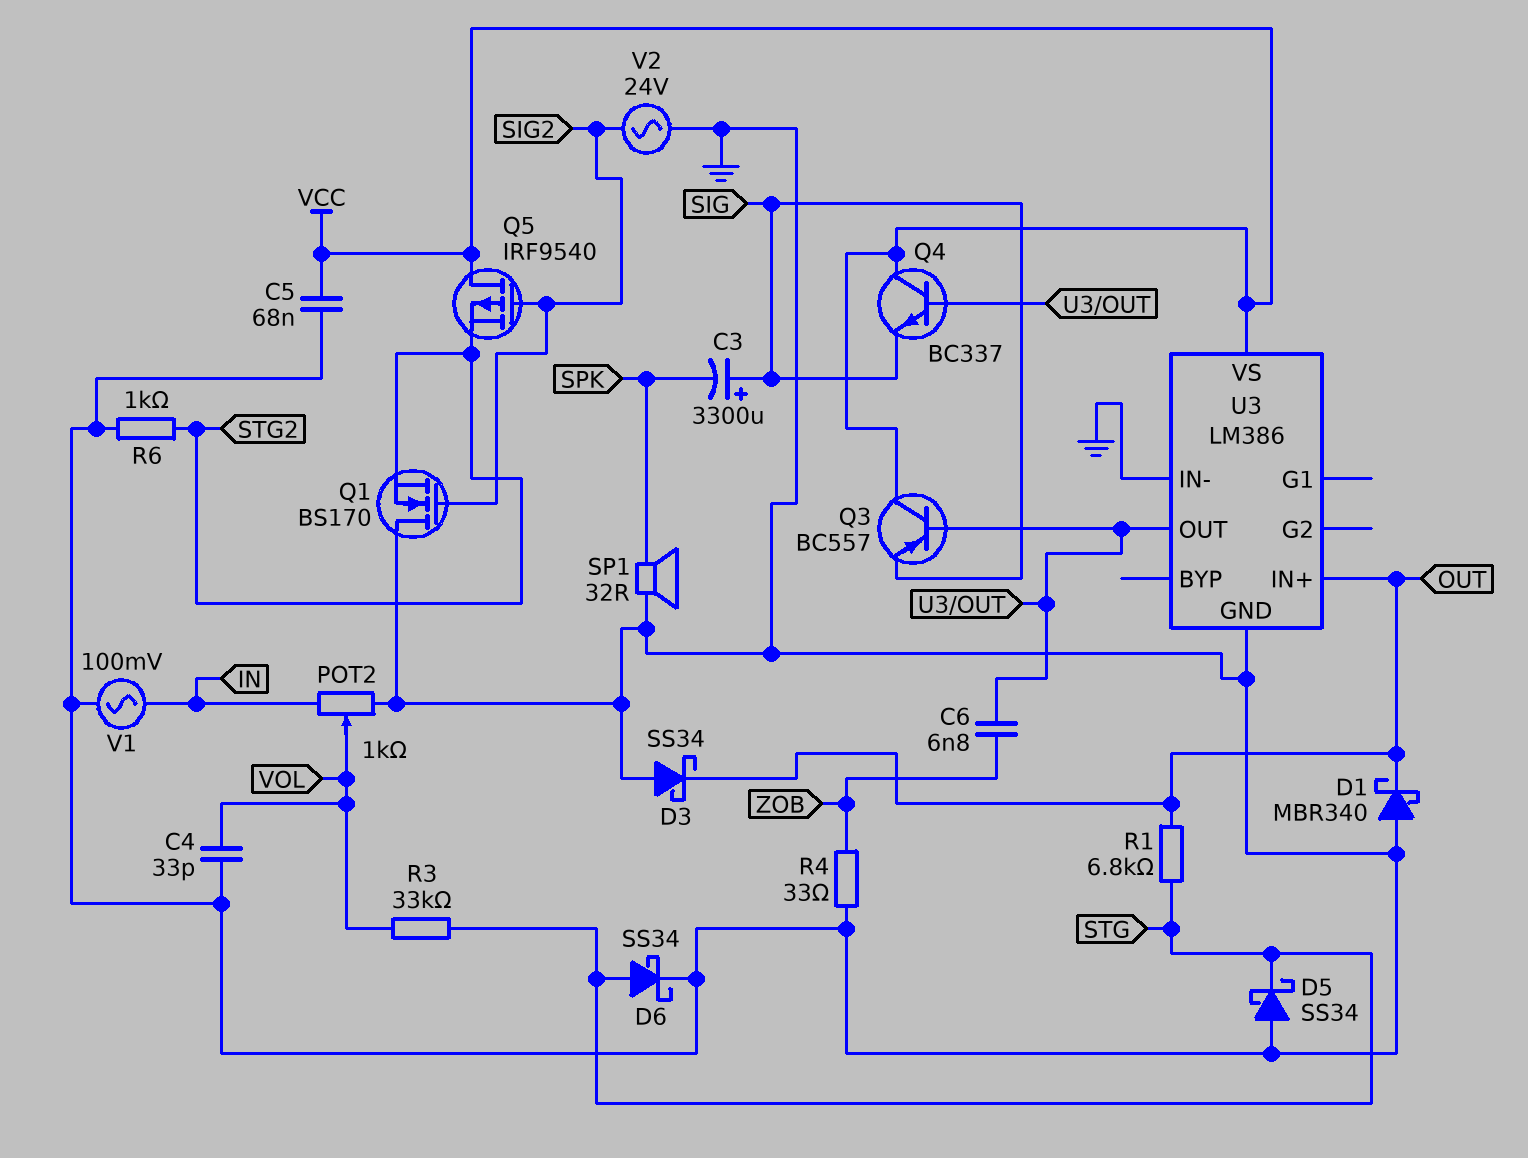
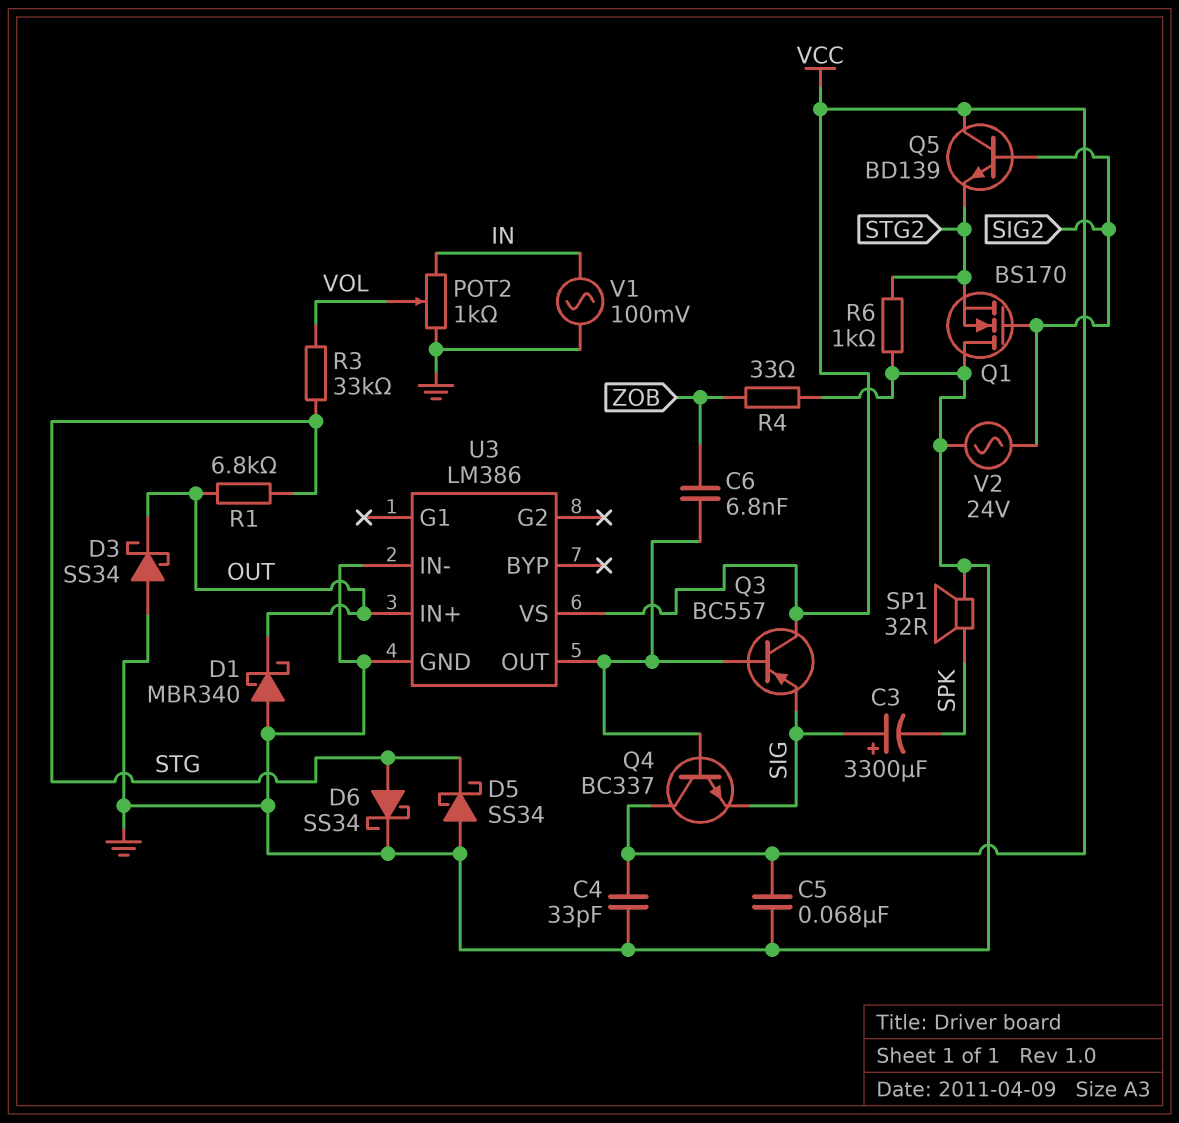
C4: 33pF (GND, VOL) -> 33pF (GND, VCC)
Q5: PMOS IRF9540 (G SIG2, D VCC, S STG2) -> NPN BD139 (B SIG2, C VCC, E STG2)

